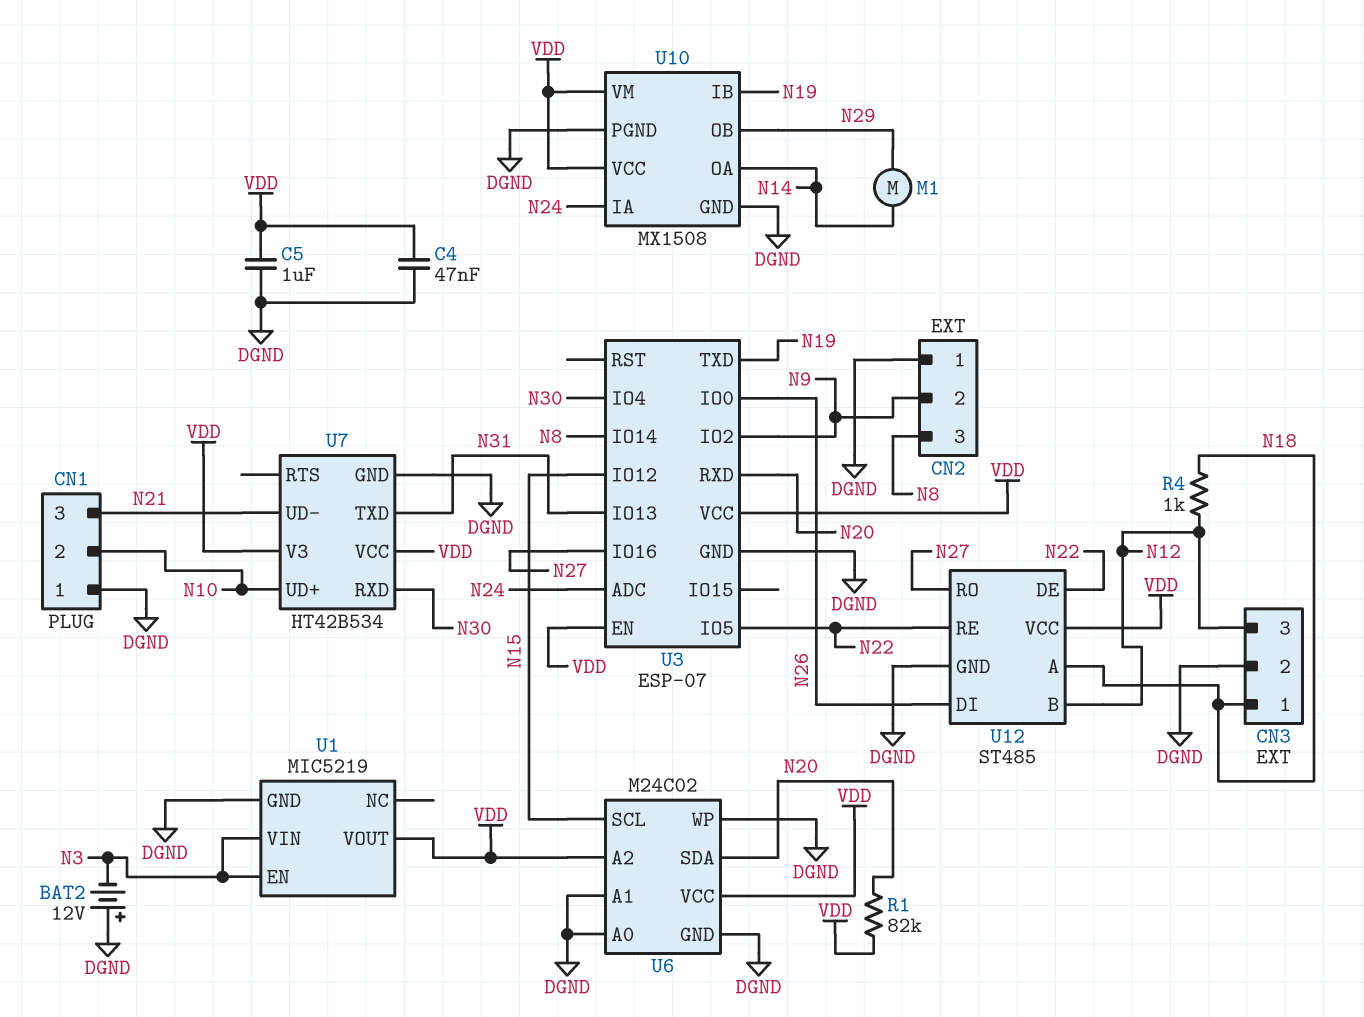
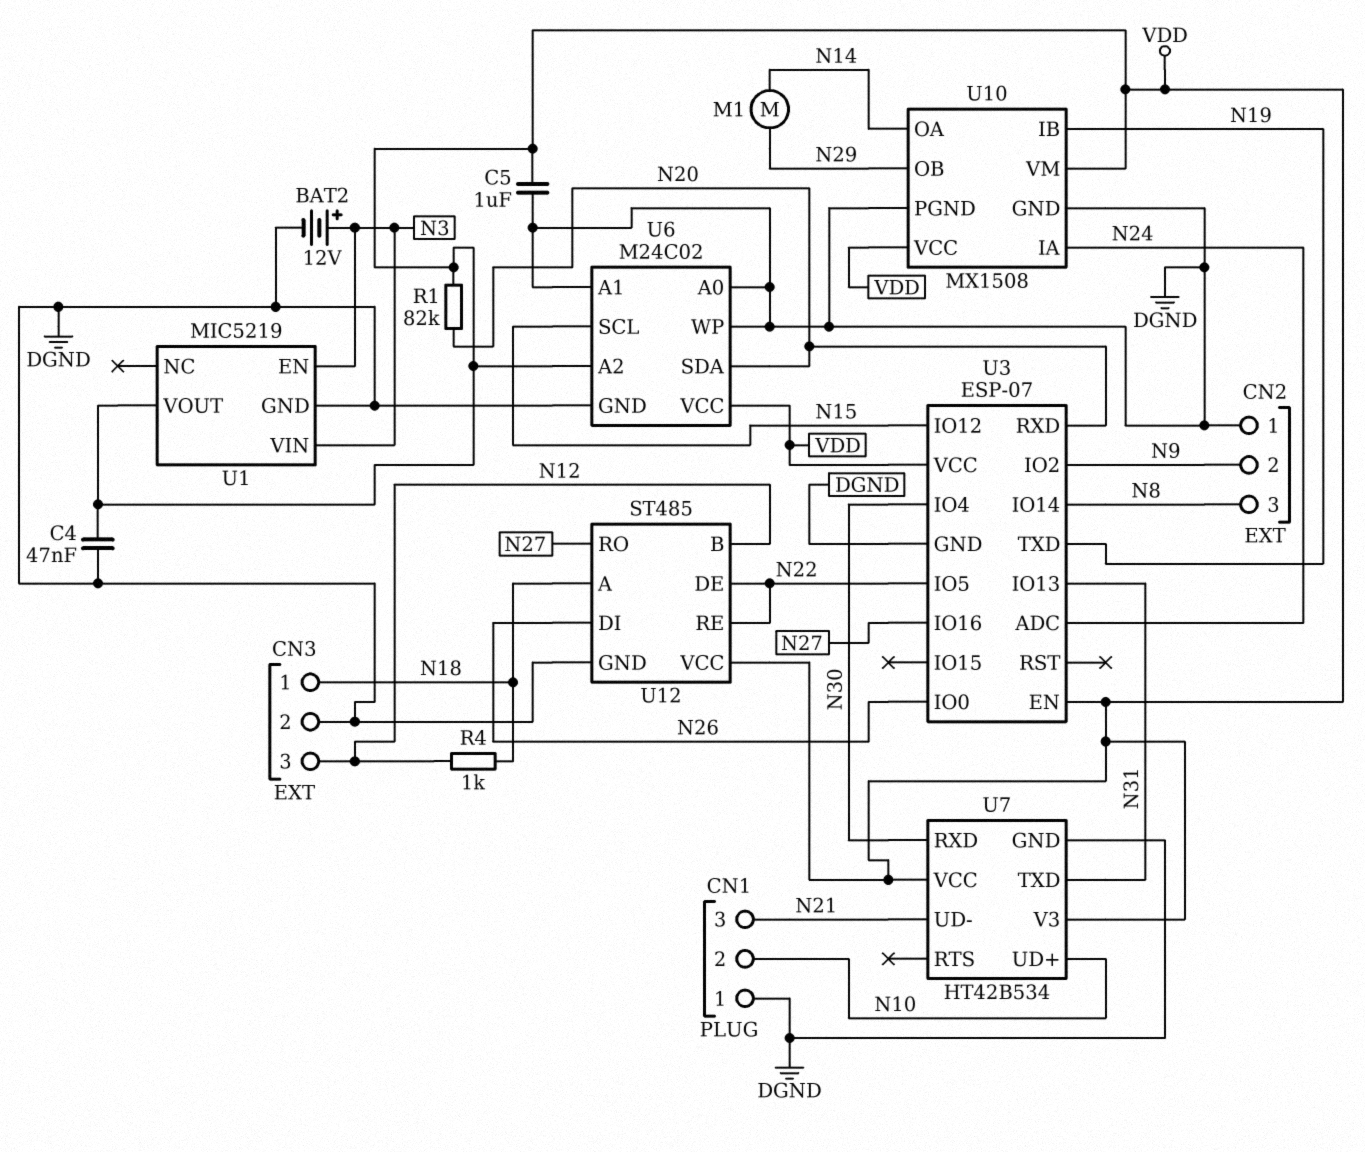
BAT2: 12V (plus DGND, minus N3) -> 12V (plus N3, minus DGND)

